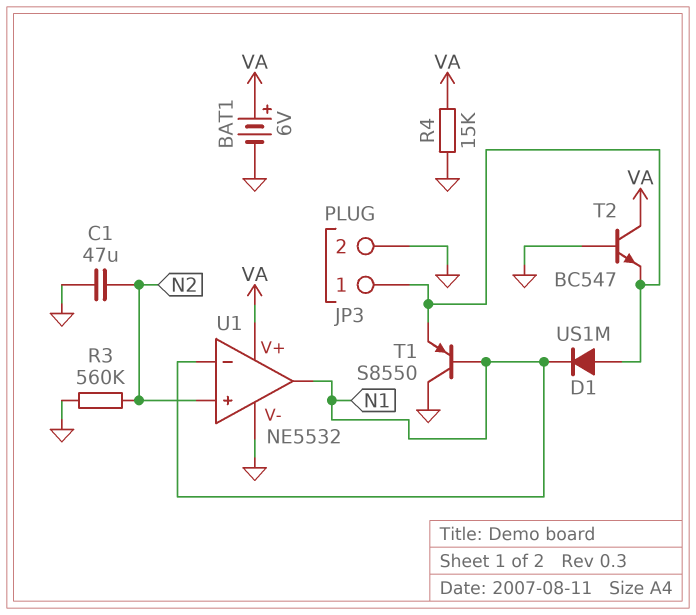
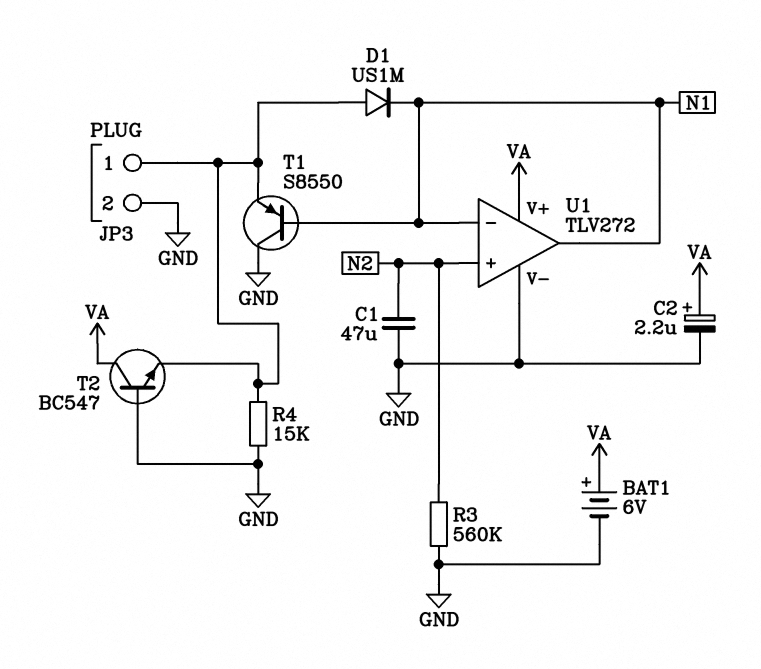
C2: none -> 2.2uF (plus VA, minus GND)
R4: 15k (GND, VA) -> 15k (GND, JP3/1)
U1: NE5532 -> TLV272

